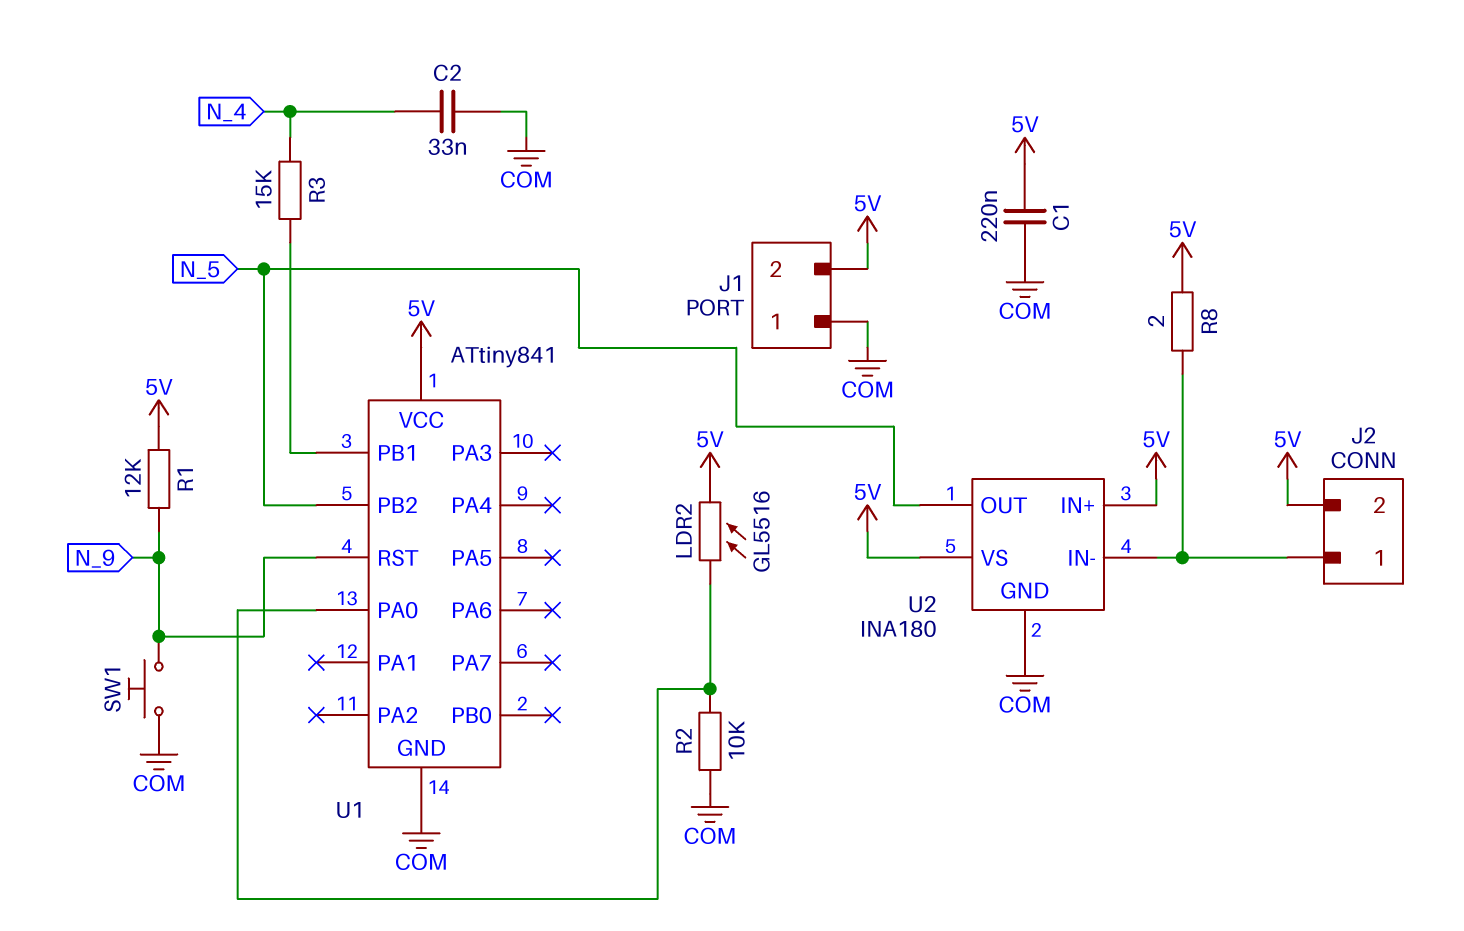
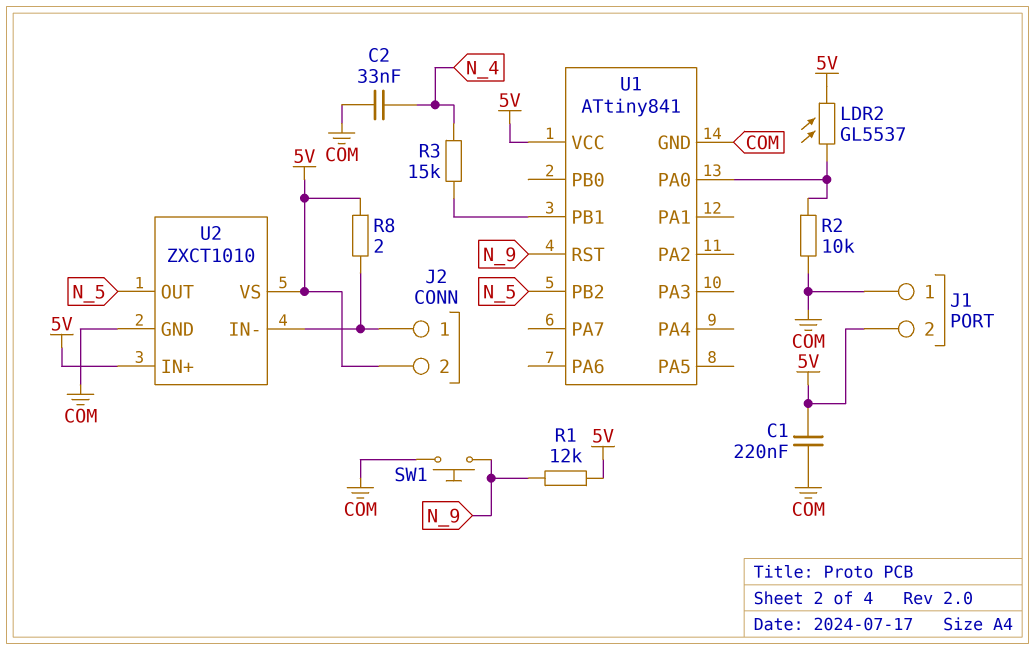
LDR2: GL5516 (5V, U1/PA0) -> GL5537 (5V, U1/PA0)
U2: INA180 -> ZXCT1010

